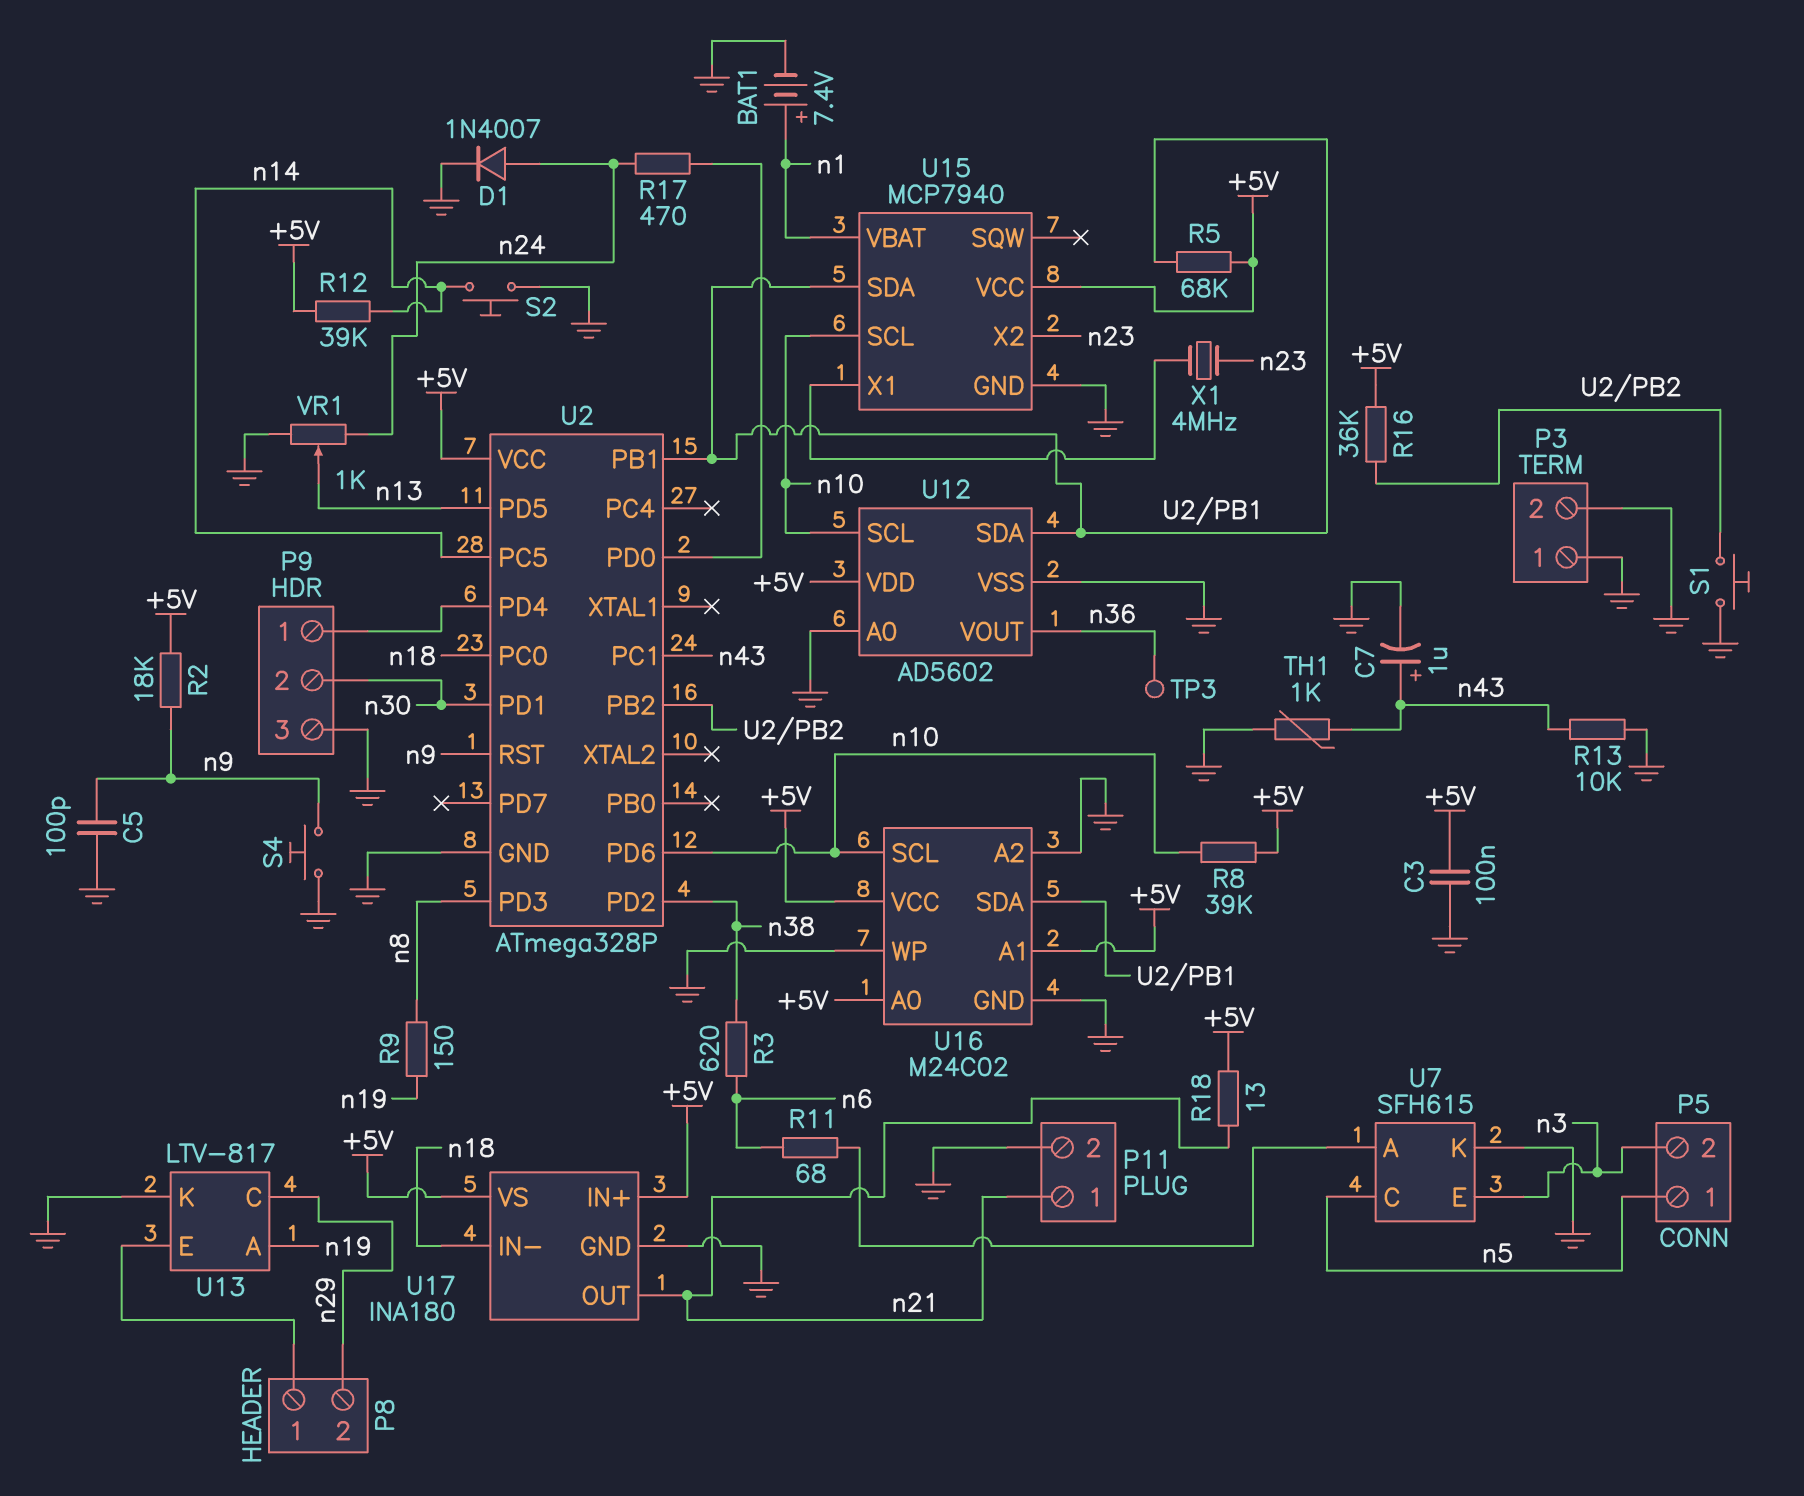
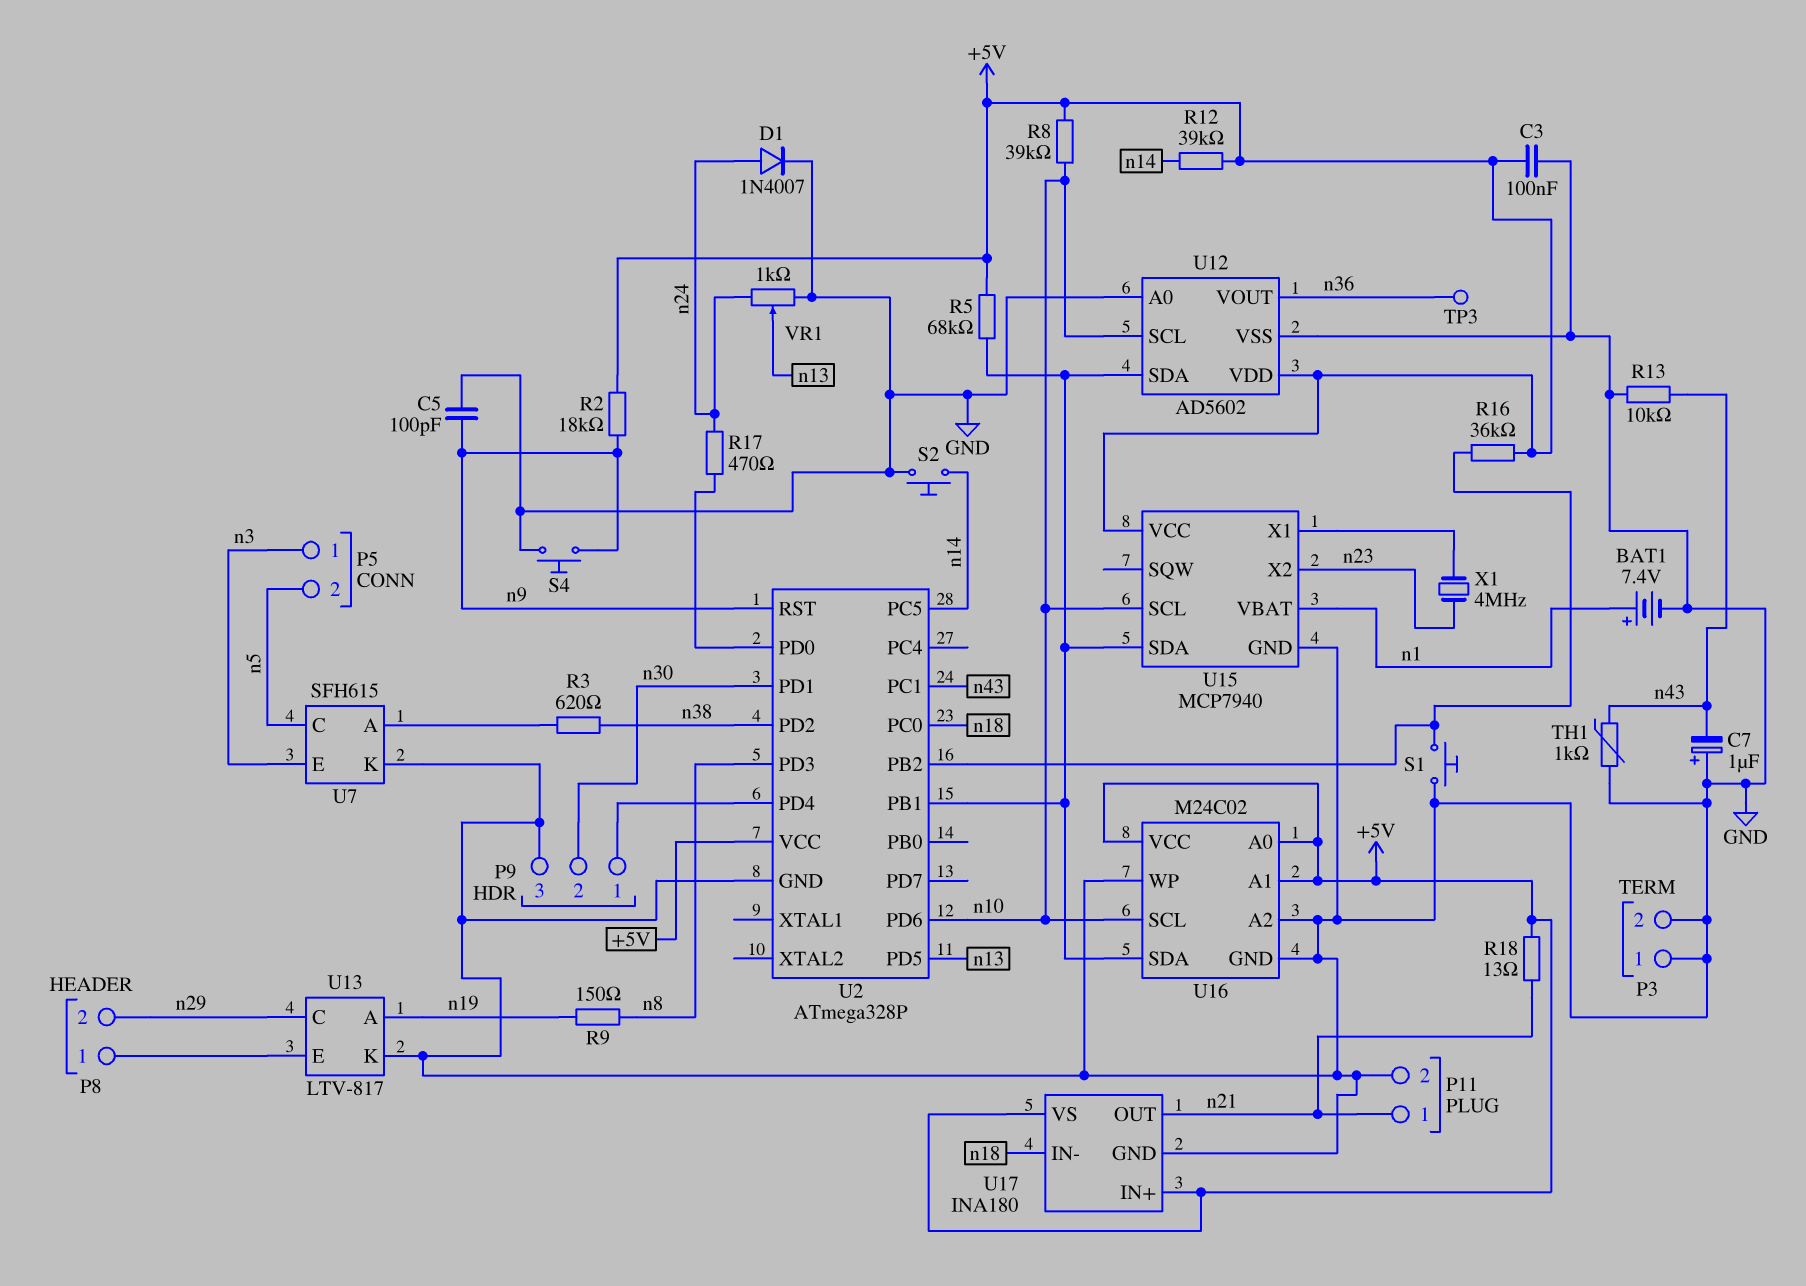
C7: 1uF (plus n43, minus GND) -> 1uF (plus GND, minus n43)
P5 pin 1: n5 -> n3
P5 pin 2: n3 -> n5
R3: 620 (n6, n38) -> 620 (U7/A, n38)
R11: 68 (U7/A, n6) -> none

